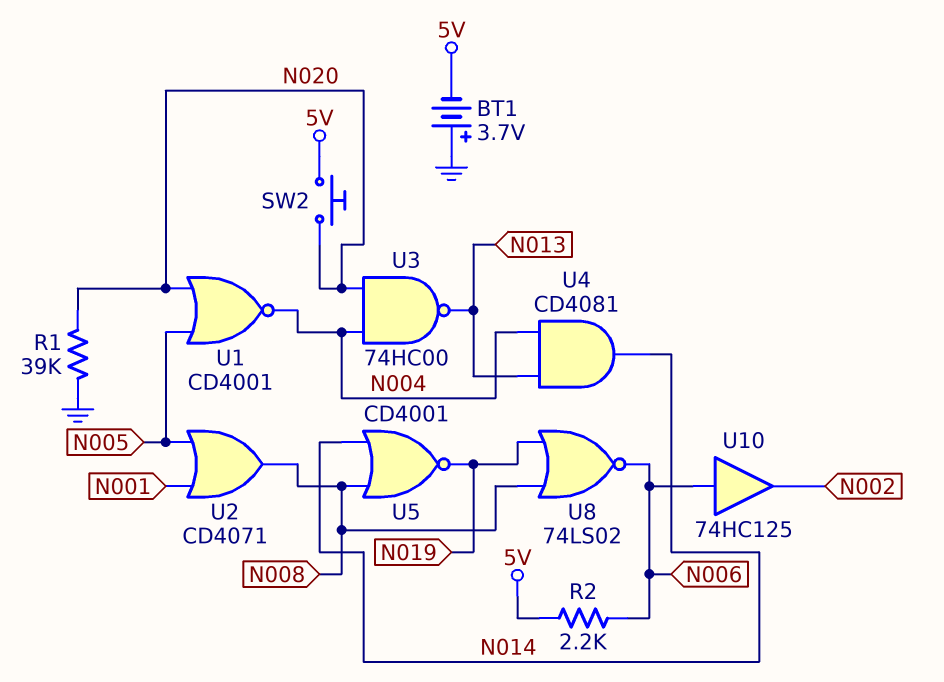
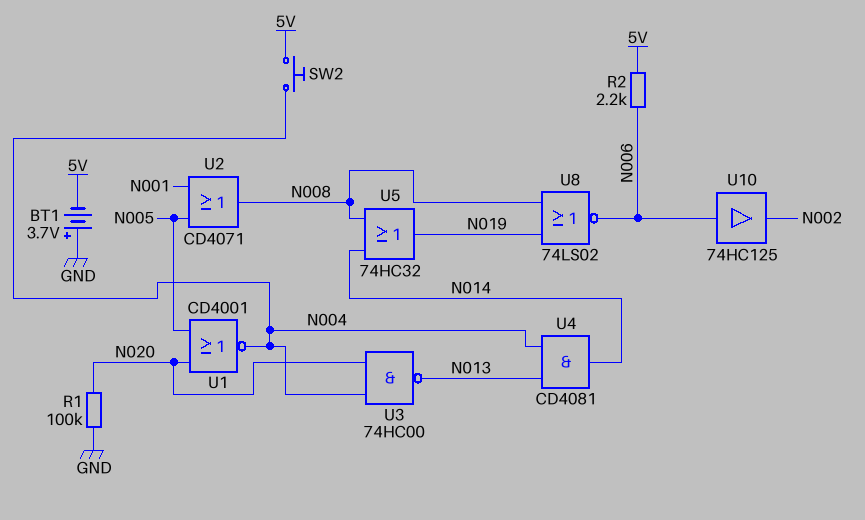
R1: 39k (GND, N020) -> 100k (GND, N020)
SW2: button (5V, N020) -> button (5V, N004)
U5: NOR CD4001 (in N008, in N014, out N019) -> OR 74HC32 (in N008, in N014, out N019)

